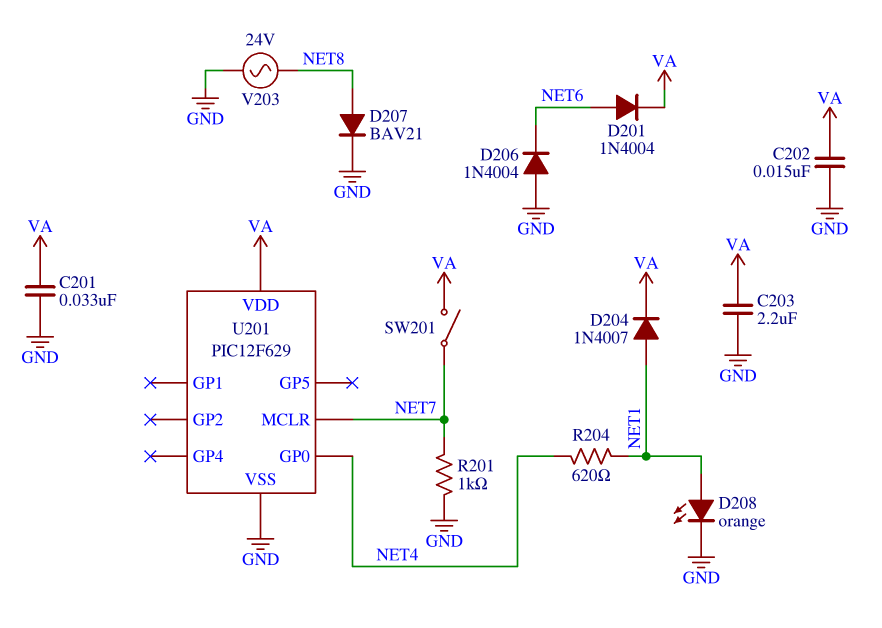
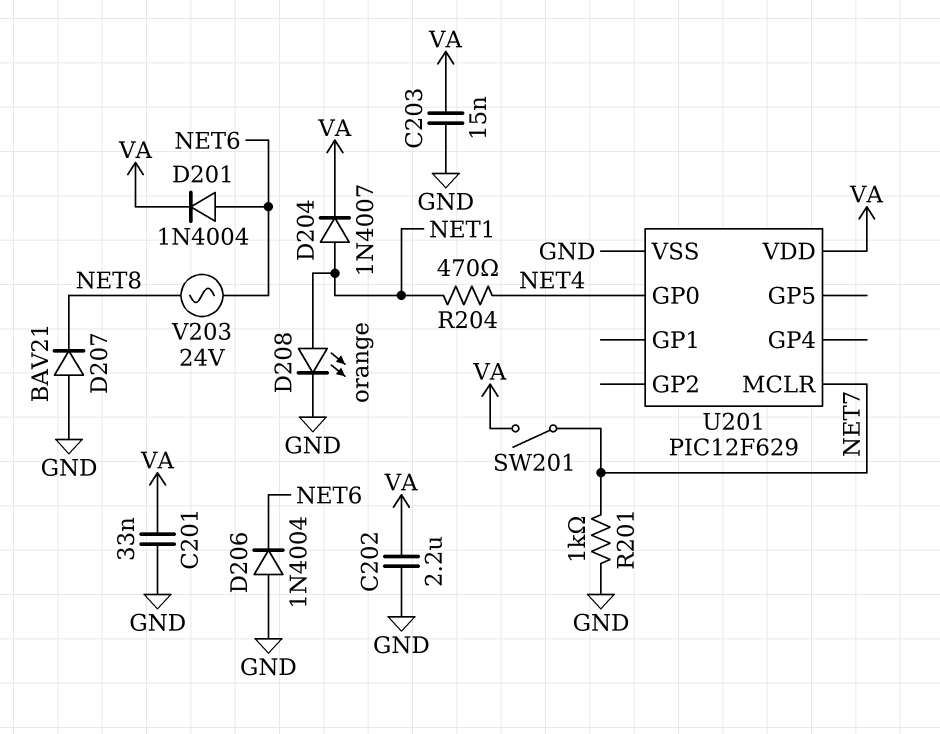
C202: 15nF (GND, VA) -> 2.2uF (GND, VA)
C203: 2.2uF (GND, VA) -> 15nF (GND, VA)
D207: diode BAV21 (A NET8, K GND) -> diode BAV21 (A GND, K NET8)
R204: 620 (NET1, NET4) -> 470 (NET1, NET4)
V203: AC 24V (GND, NET8) -> AC 24V (NET6, NET8)

